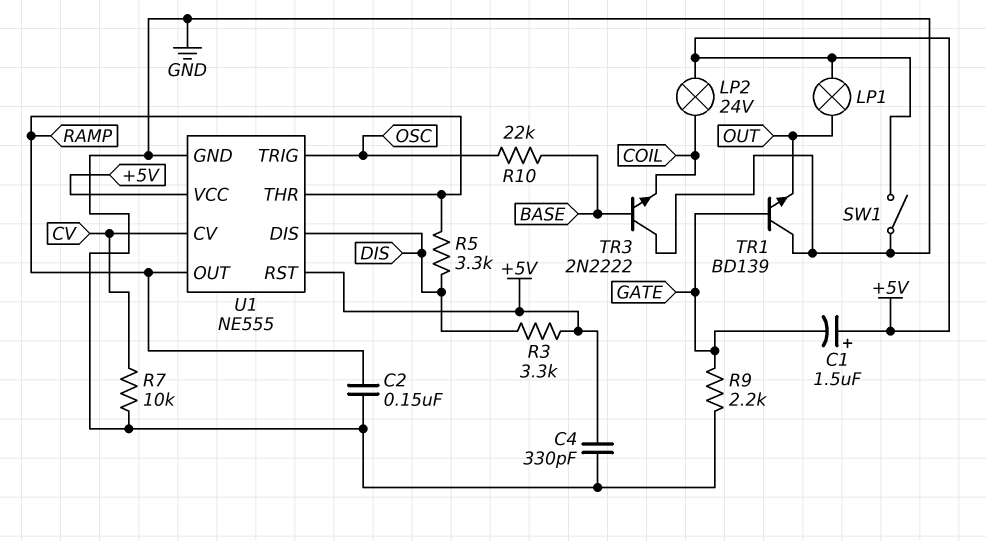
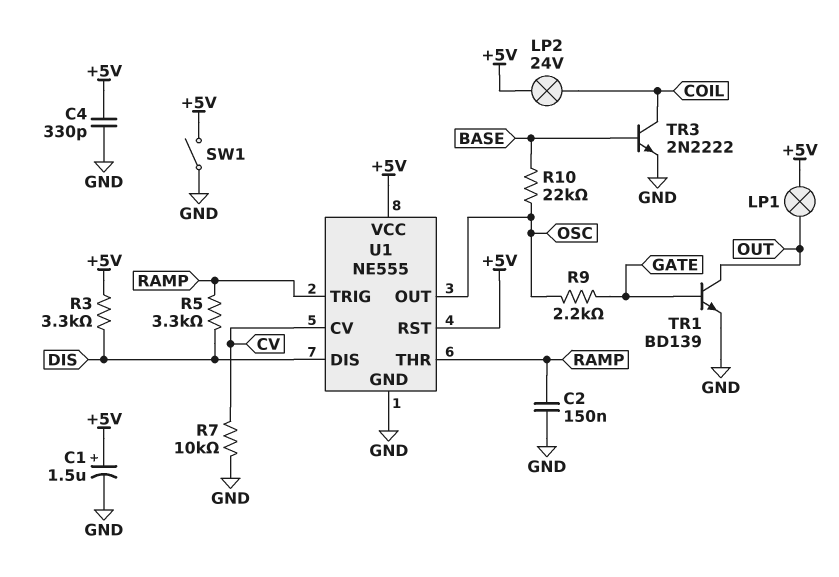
C1: 1.5uF (plus +5V, minus GATE) -> 1.5uF (plus +5V, minus GND)
R9: 2.2k (GATE, GND) -> 2.2k (GATE, OSC)
TR1: NPN BD139 (B GATE, C GND, E OUT) -> NPN BD139 (B GATE, C OUT, E GND)
TR3: NPN 2N2222 (B BASE, C GND, E COIL) -> NPN 2N2222 (B BASE, C COIL, E GND)
U1 pin OUT: RAMP -> OSC
U1 pin TRIG: OSC -> RAMP

